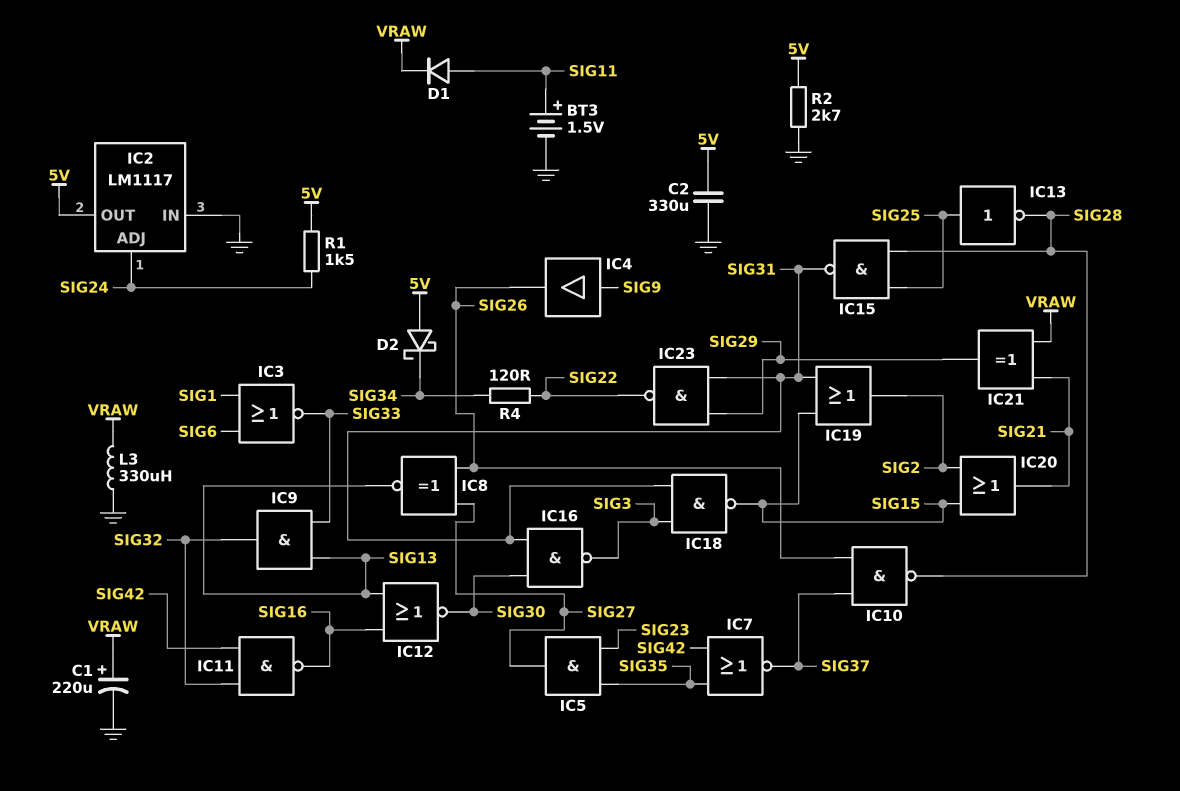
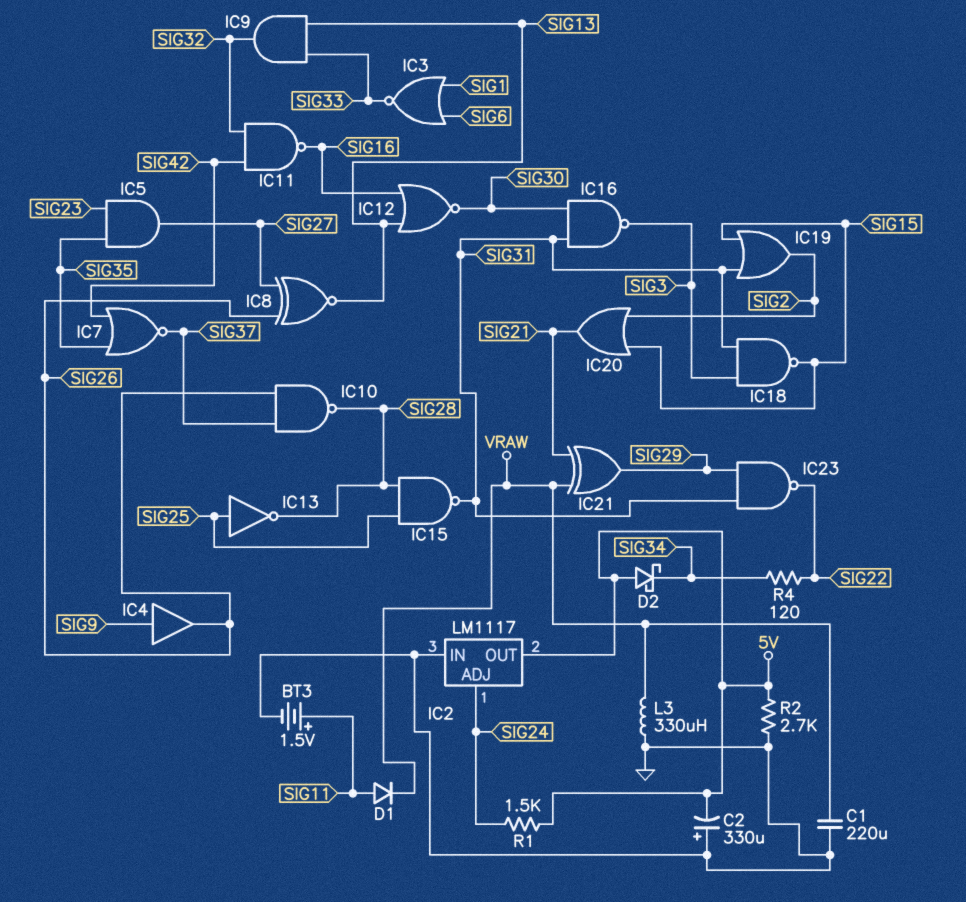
C1: 220uF (plus VRAW, minus GND) -> 220uF (GND, VRAW)
C2: 330uF (5V, GND) -> 330uF (plus GND, minus 5V)

